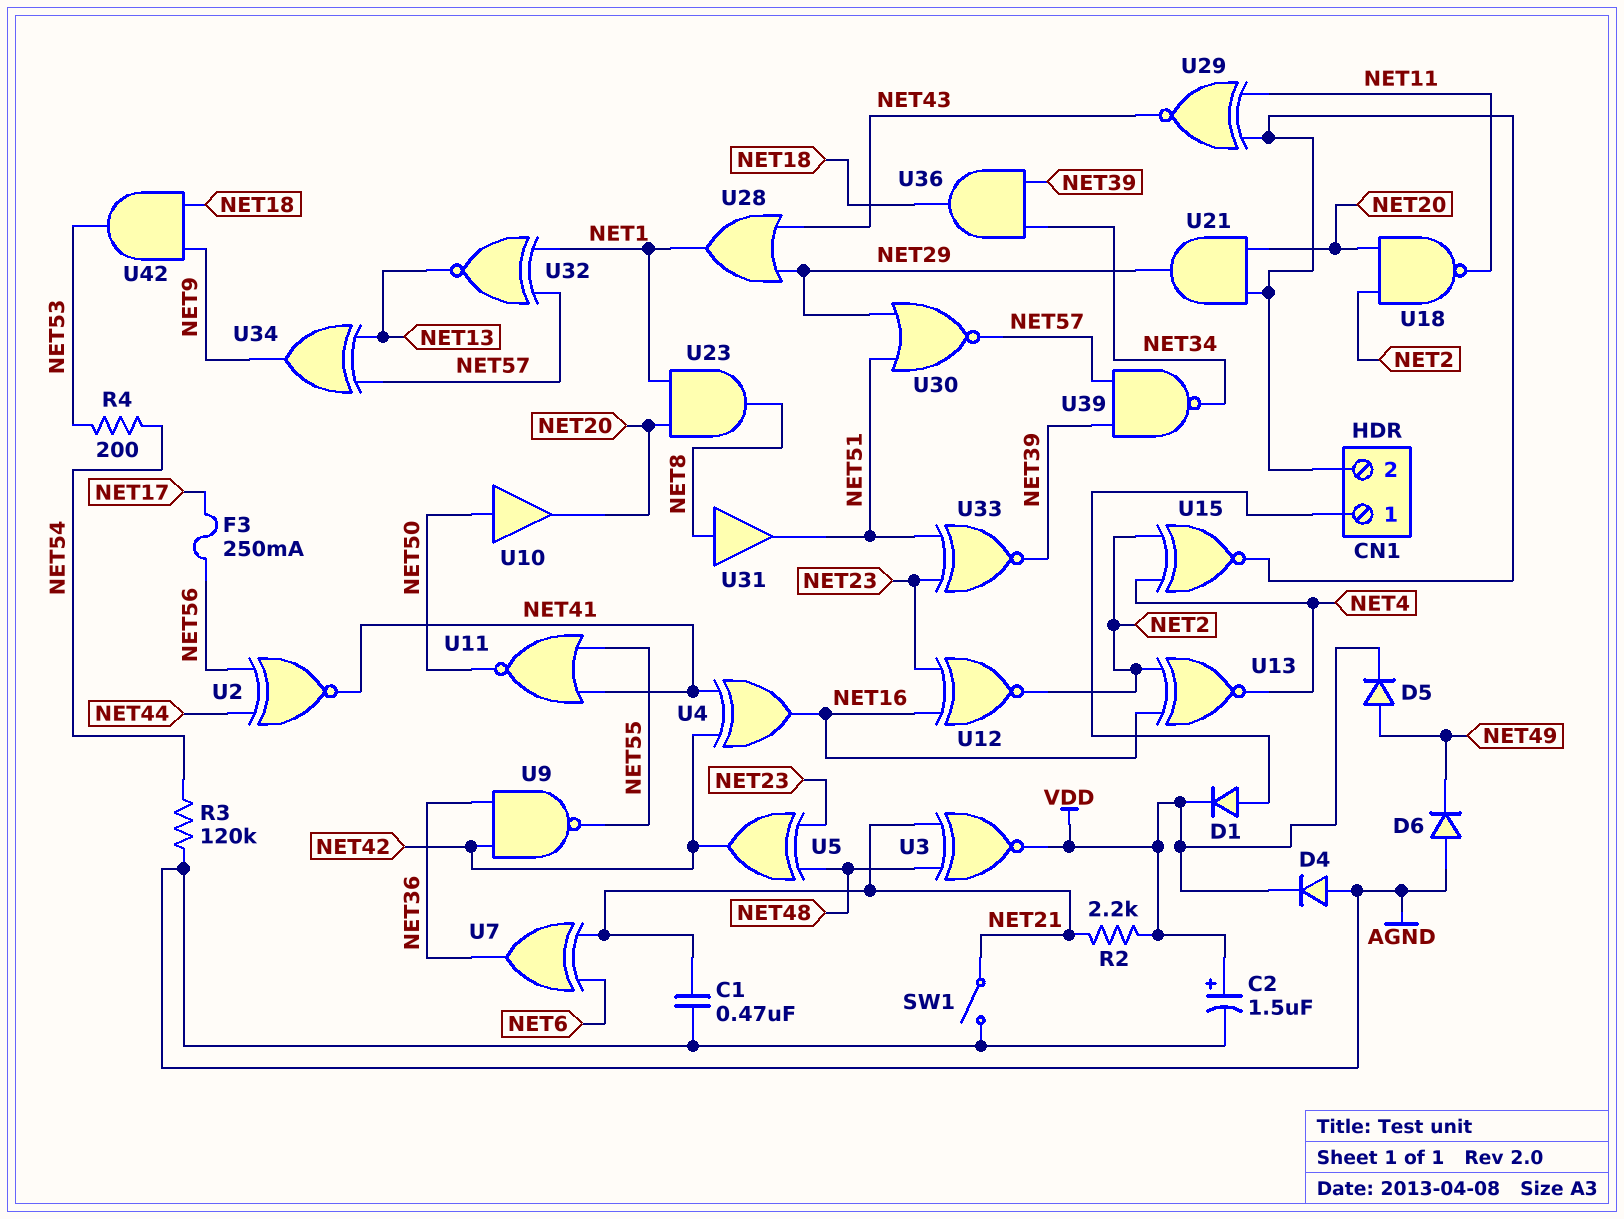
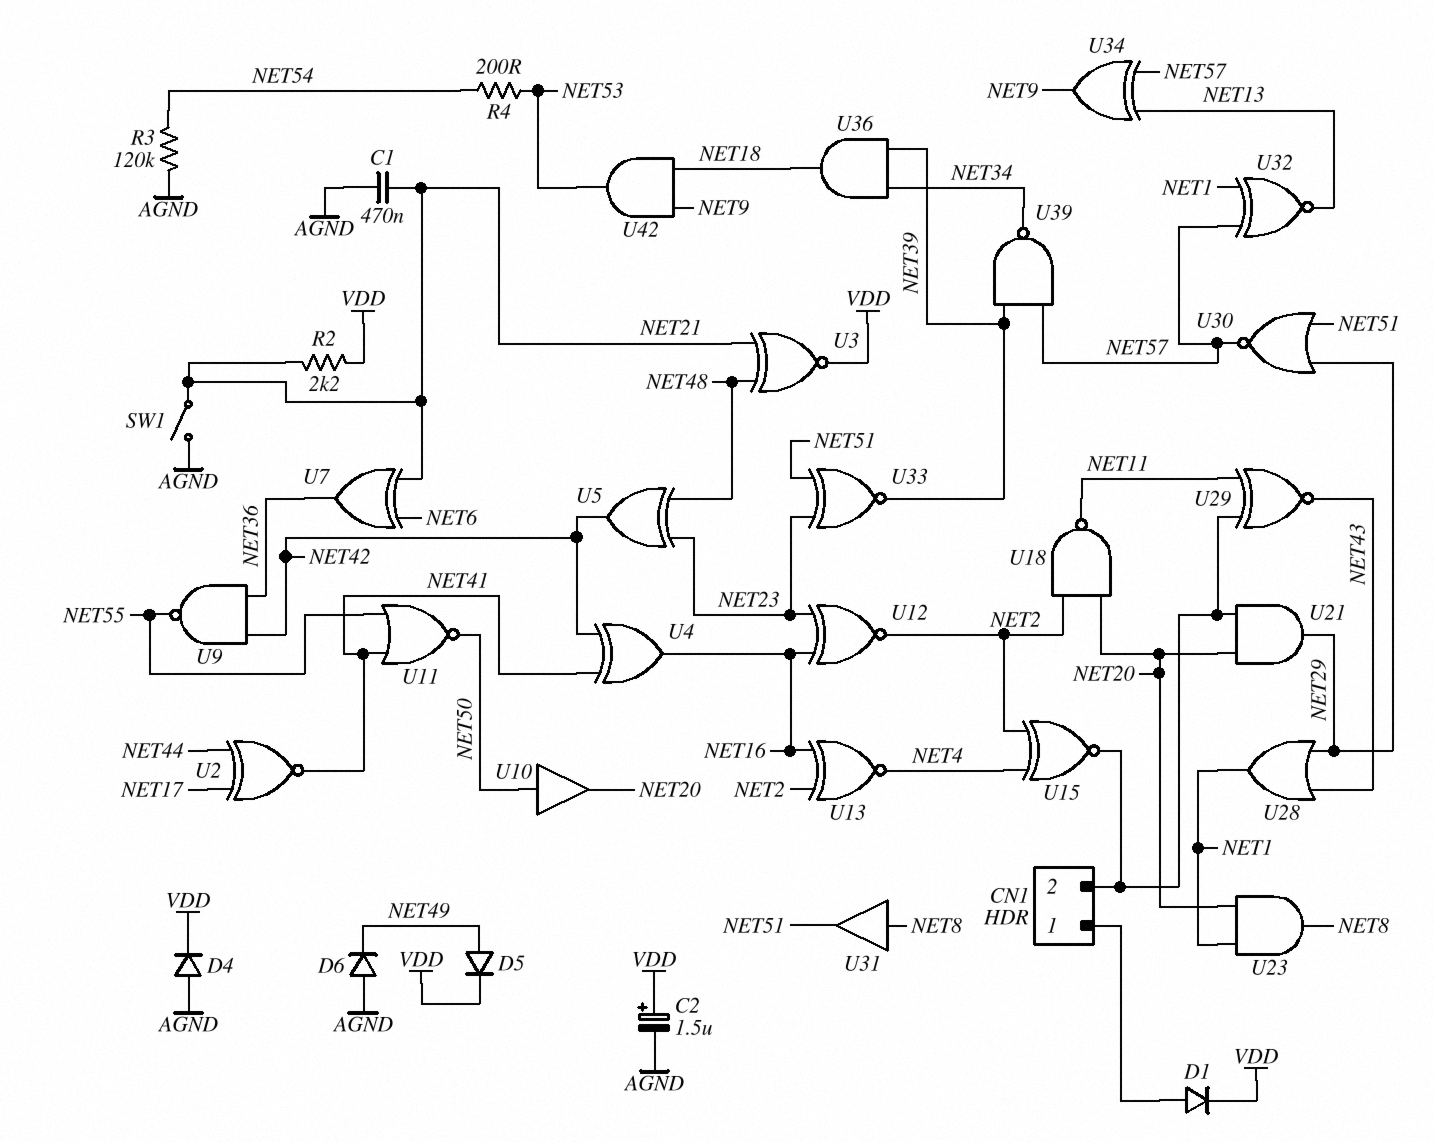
F3: 250mA (NET17, NET56) -> none
U2: XNOR (in NET44, in NET56, out NET41) -> XNOR (in NET17, in NET44, out NET41)

